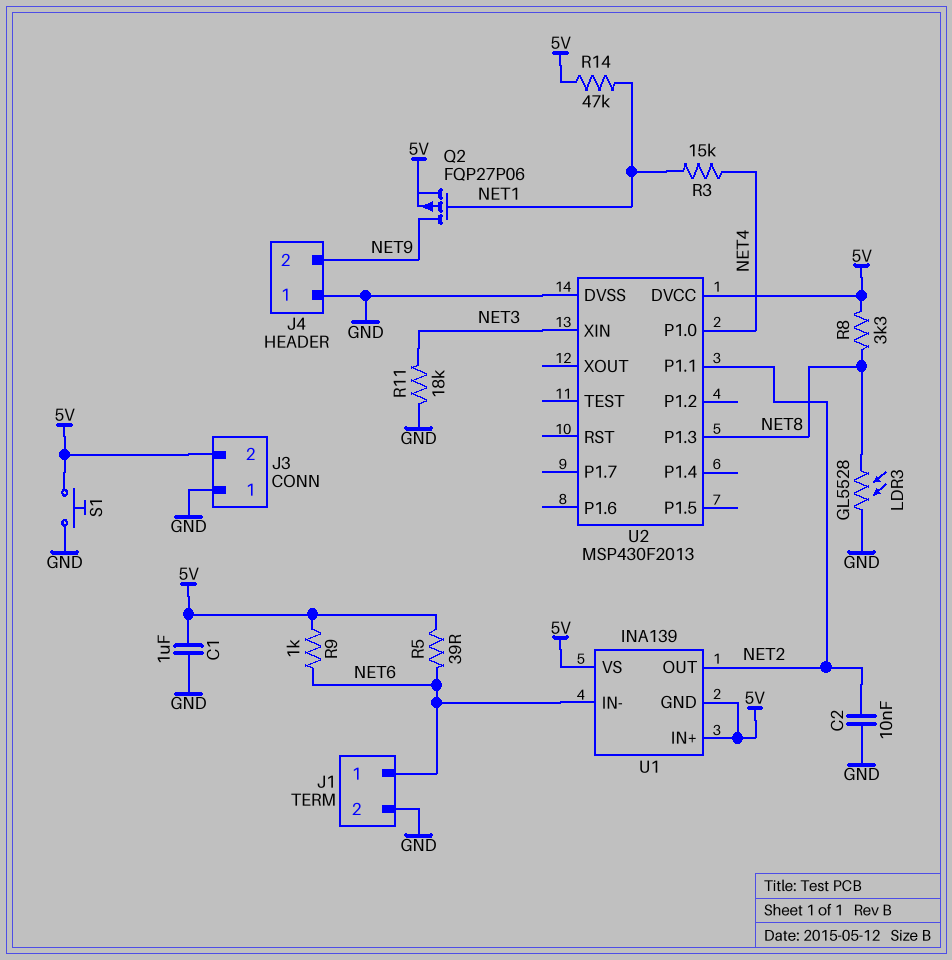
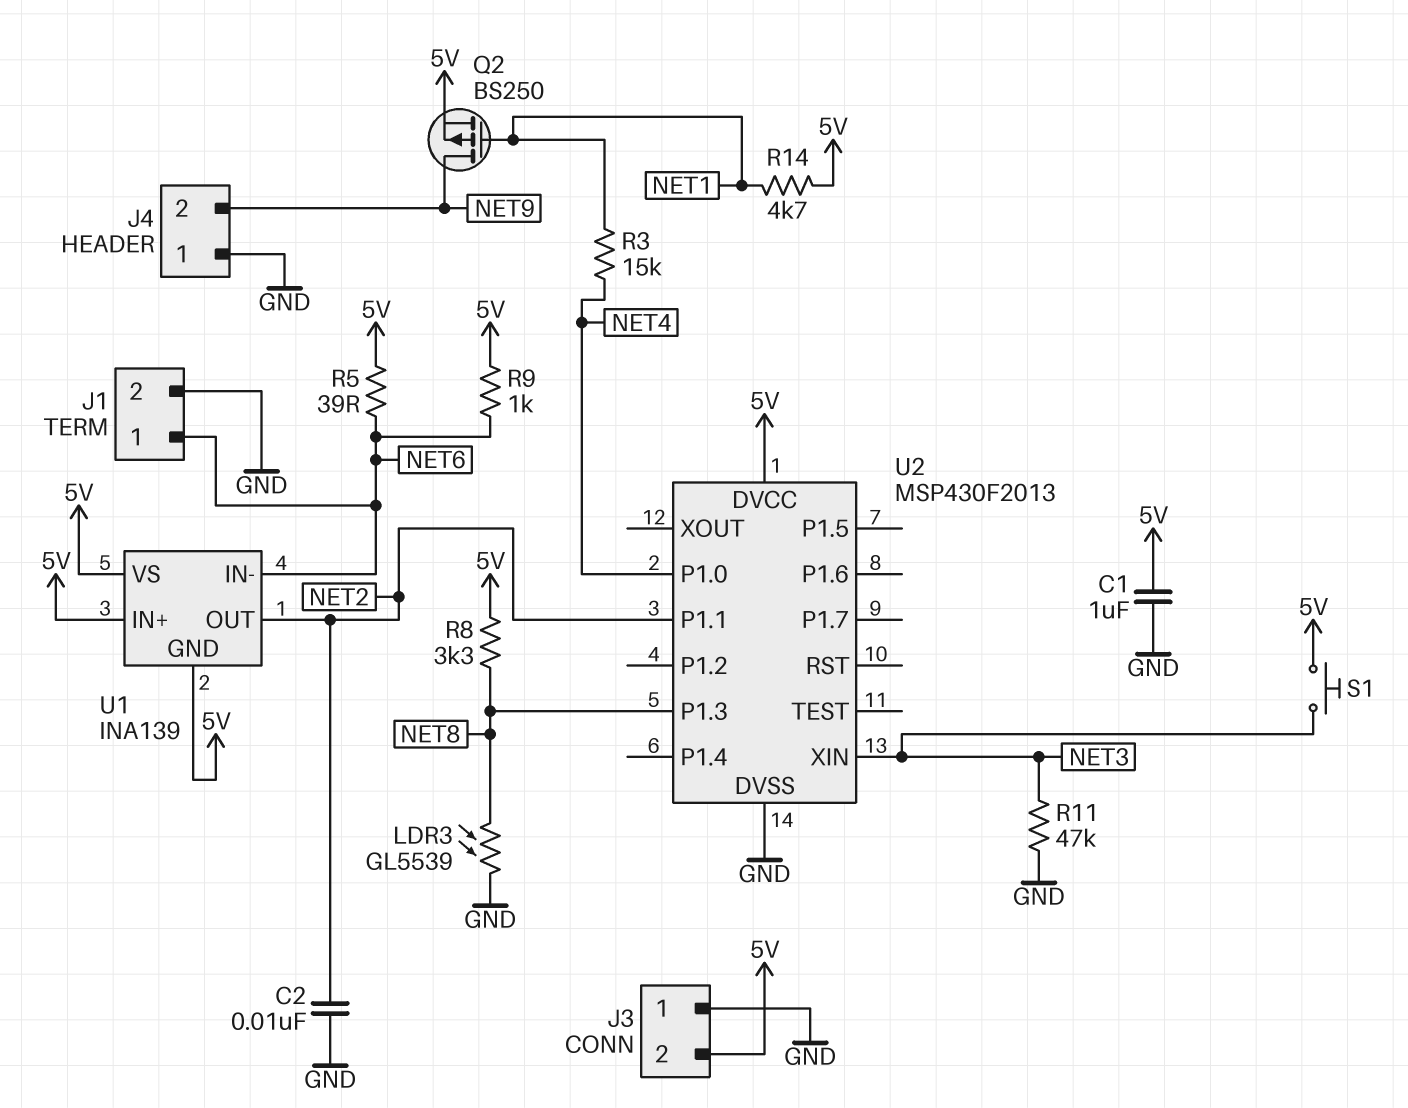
LDR3: GL5528 (GND, NET8) -> GL5539 (GND, NET8)
Q2: PMOS FQP27P06 (G NET1, D NET9, S 5V) -> PMOS BS250 (G NET1, D NET9, S 5V)
R11: 18k (GND, NET3) -> 47k (GND, NET3)
R14: 47k (5V, NET1) -> 4.7k (5V, NET1)
S1: button (5V, GND) -> button (5V, NET3)

